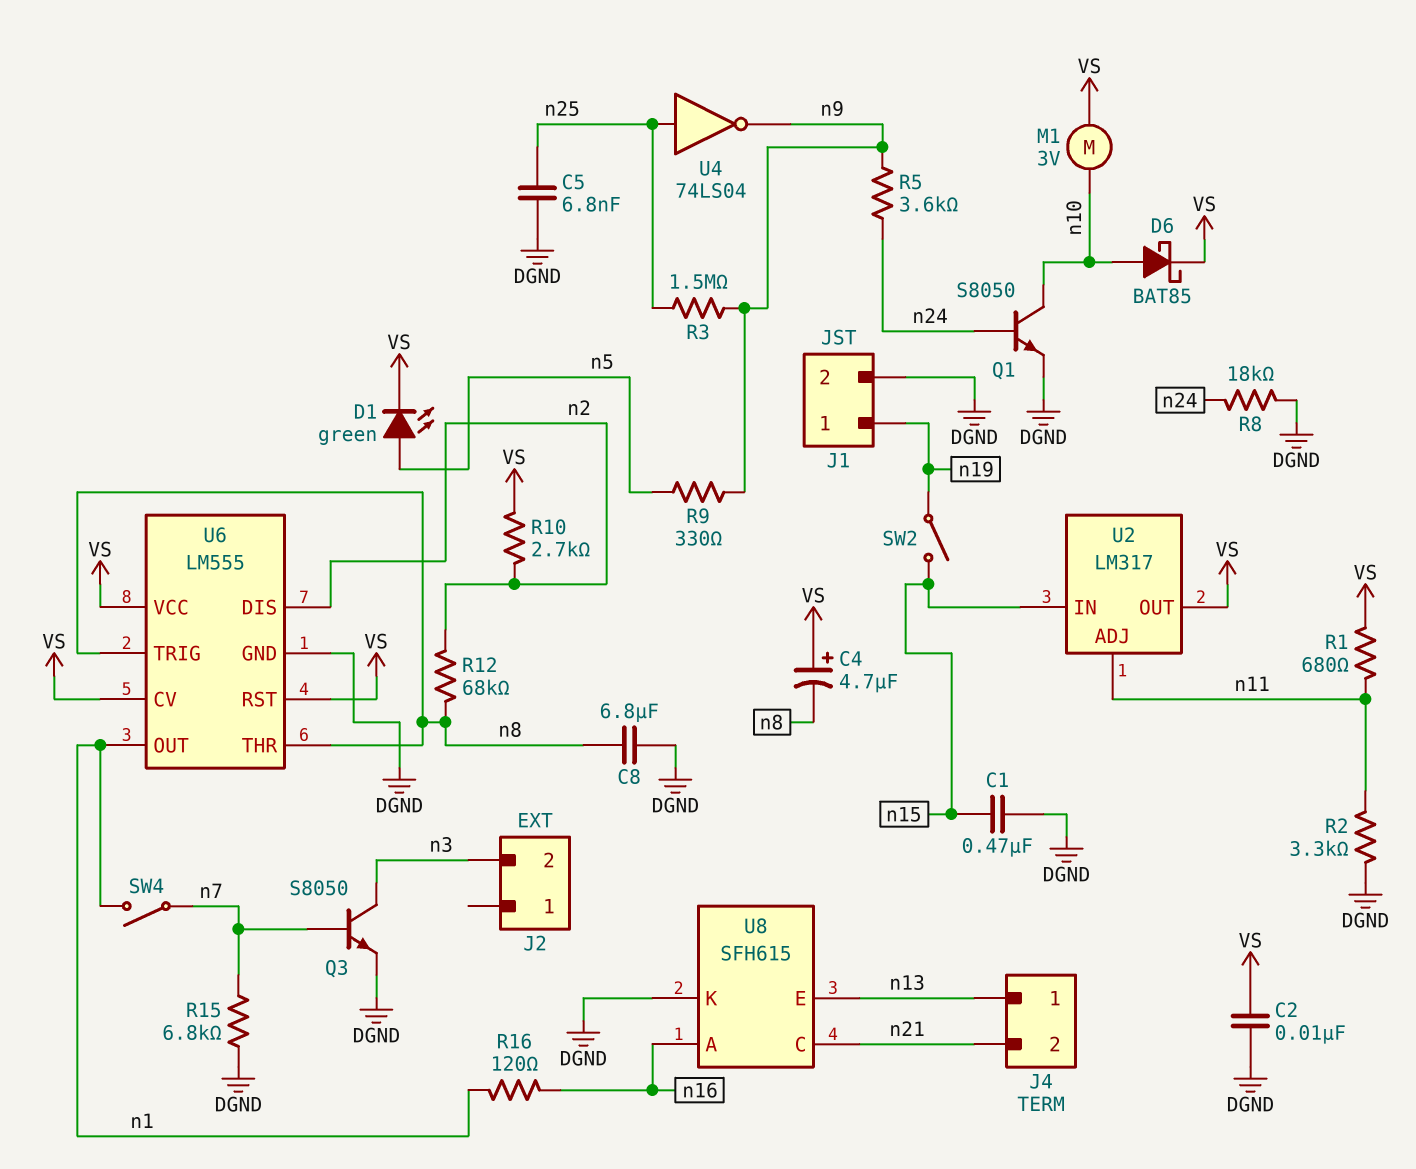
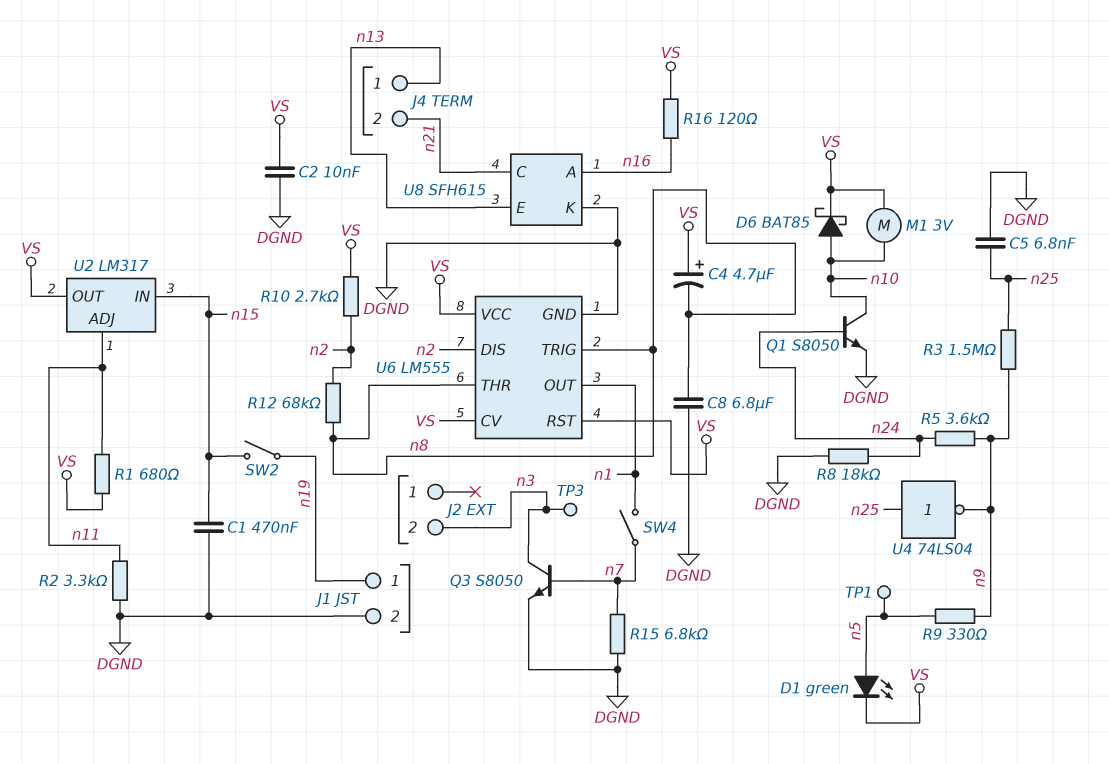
R16: 120 (n1, n16) -> 120 (VS, n16)
TP1: none -> test point (n5)
TP3: none -> test point (n3)

